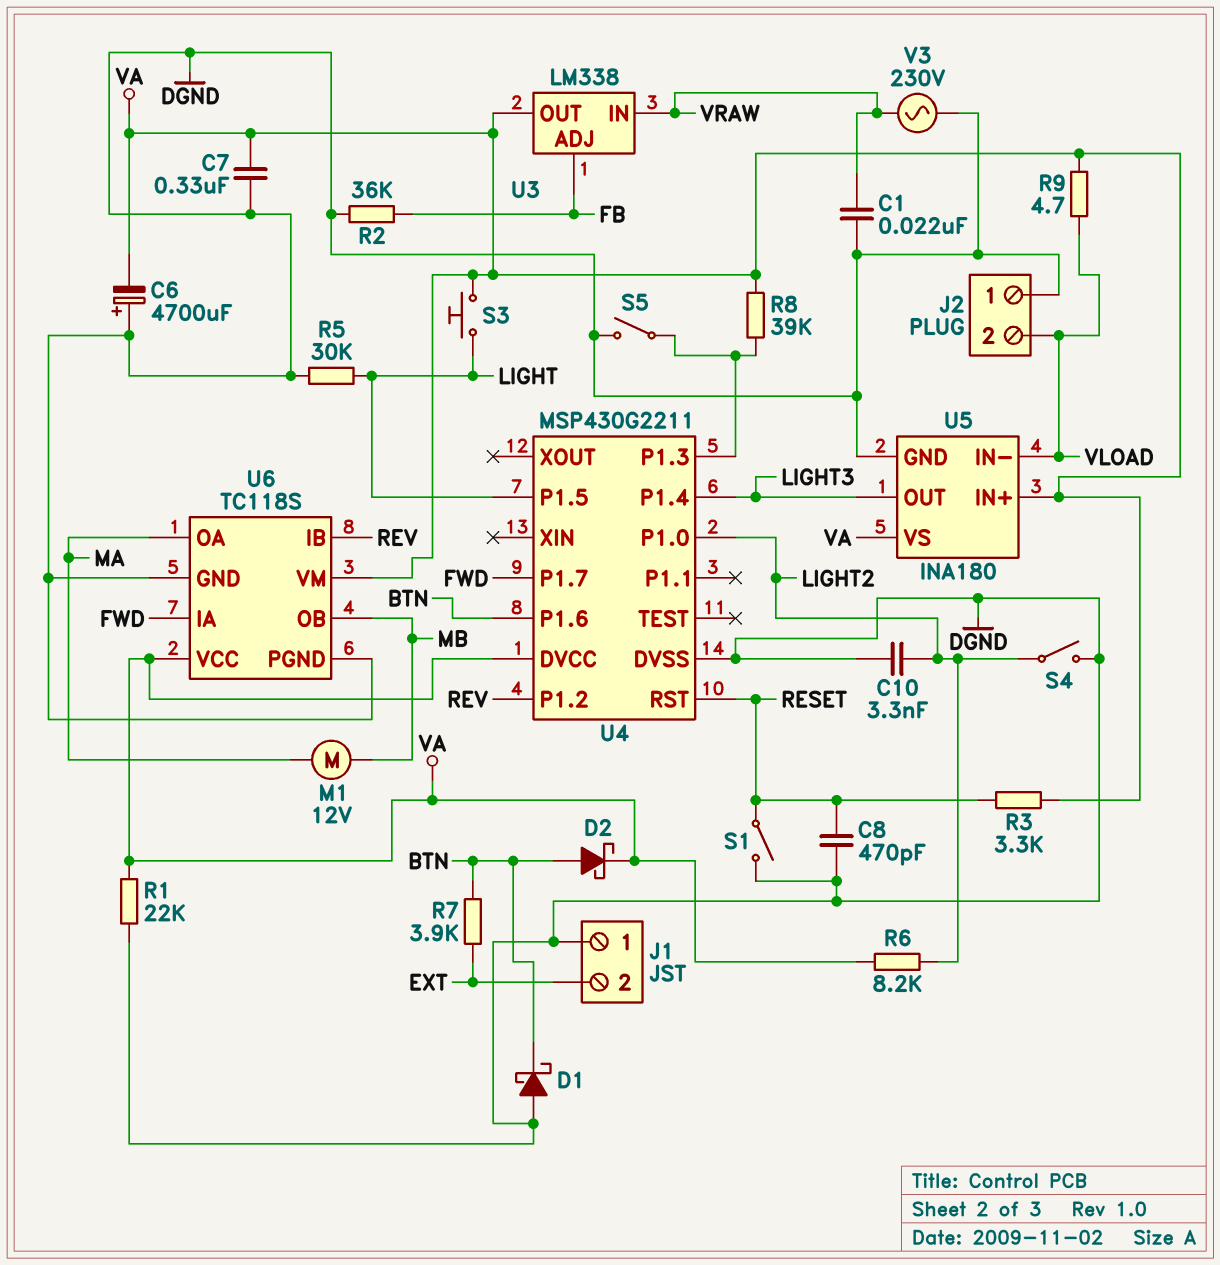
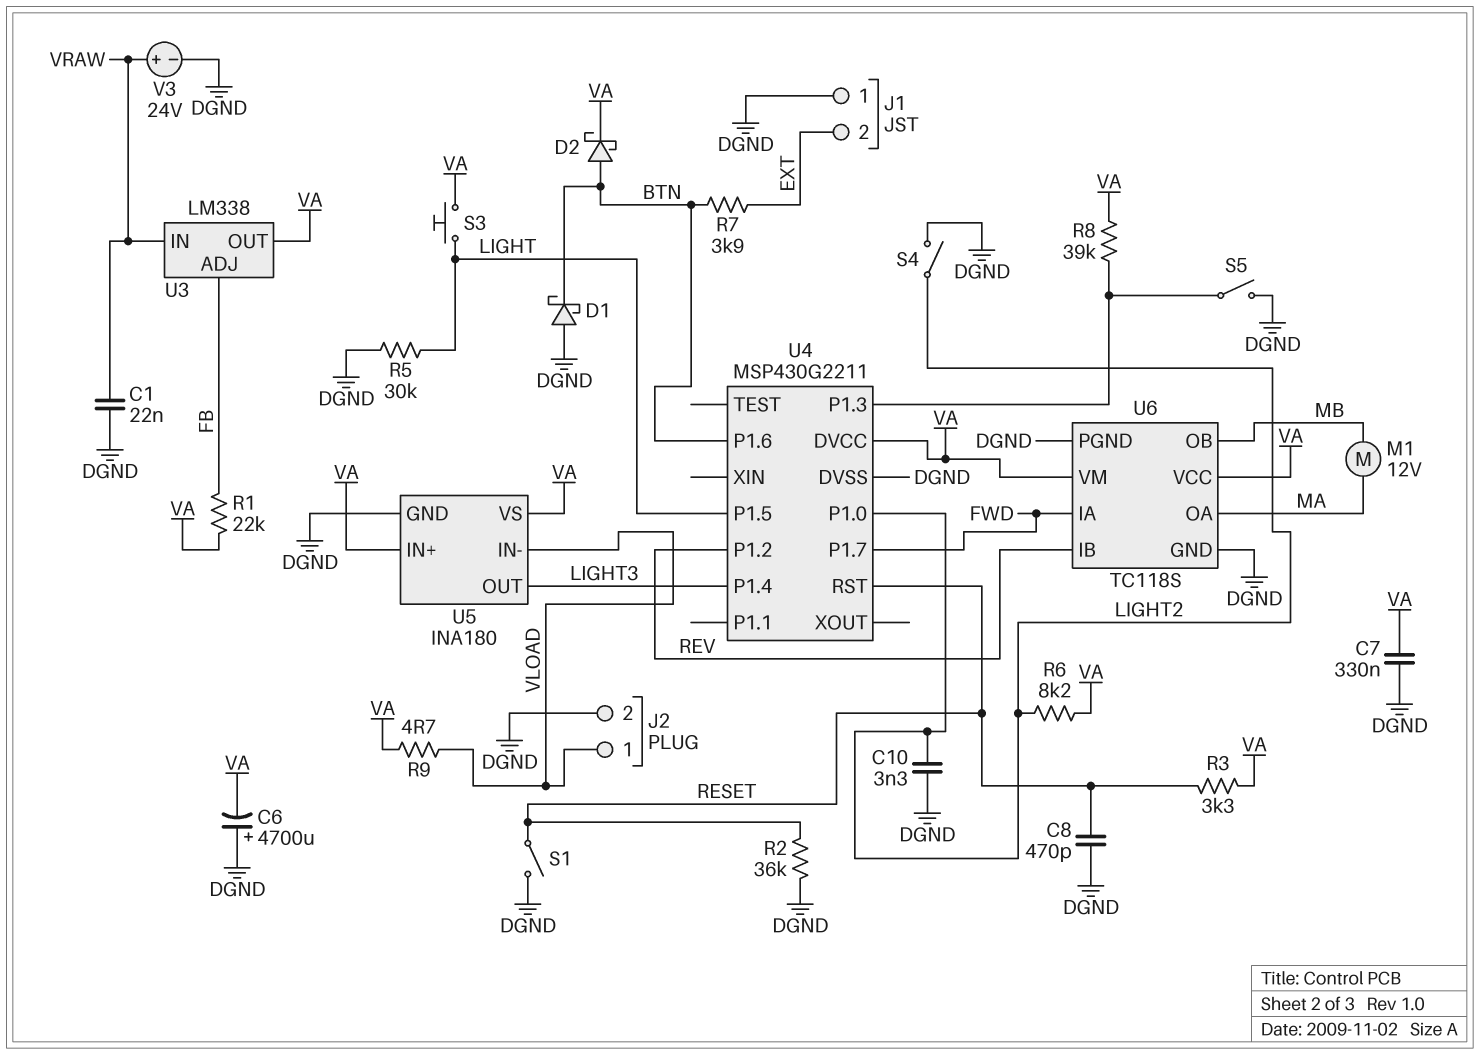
J2 pin 1: DGND -> VLOAD
J2 pin 2: VLOAD -> DGND
R1: 22k (DGND, VA) -> 22k (FB, VA)
R2: 36k (DGND, FB) -> 36k (DGND, RESET)
V3: AC 230V (DGND, VRAW) -> 24V (plus VRAW, minus DGND)

